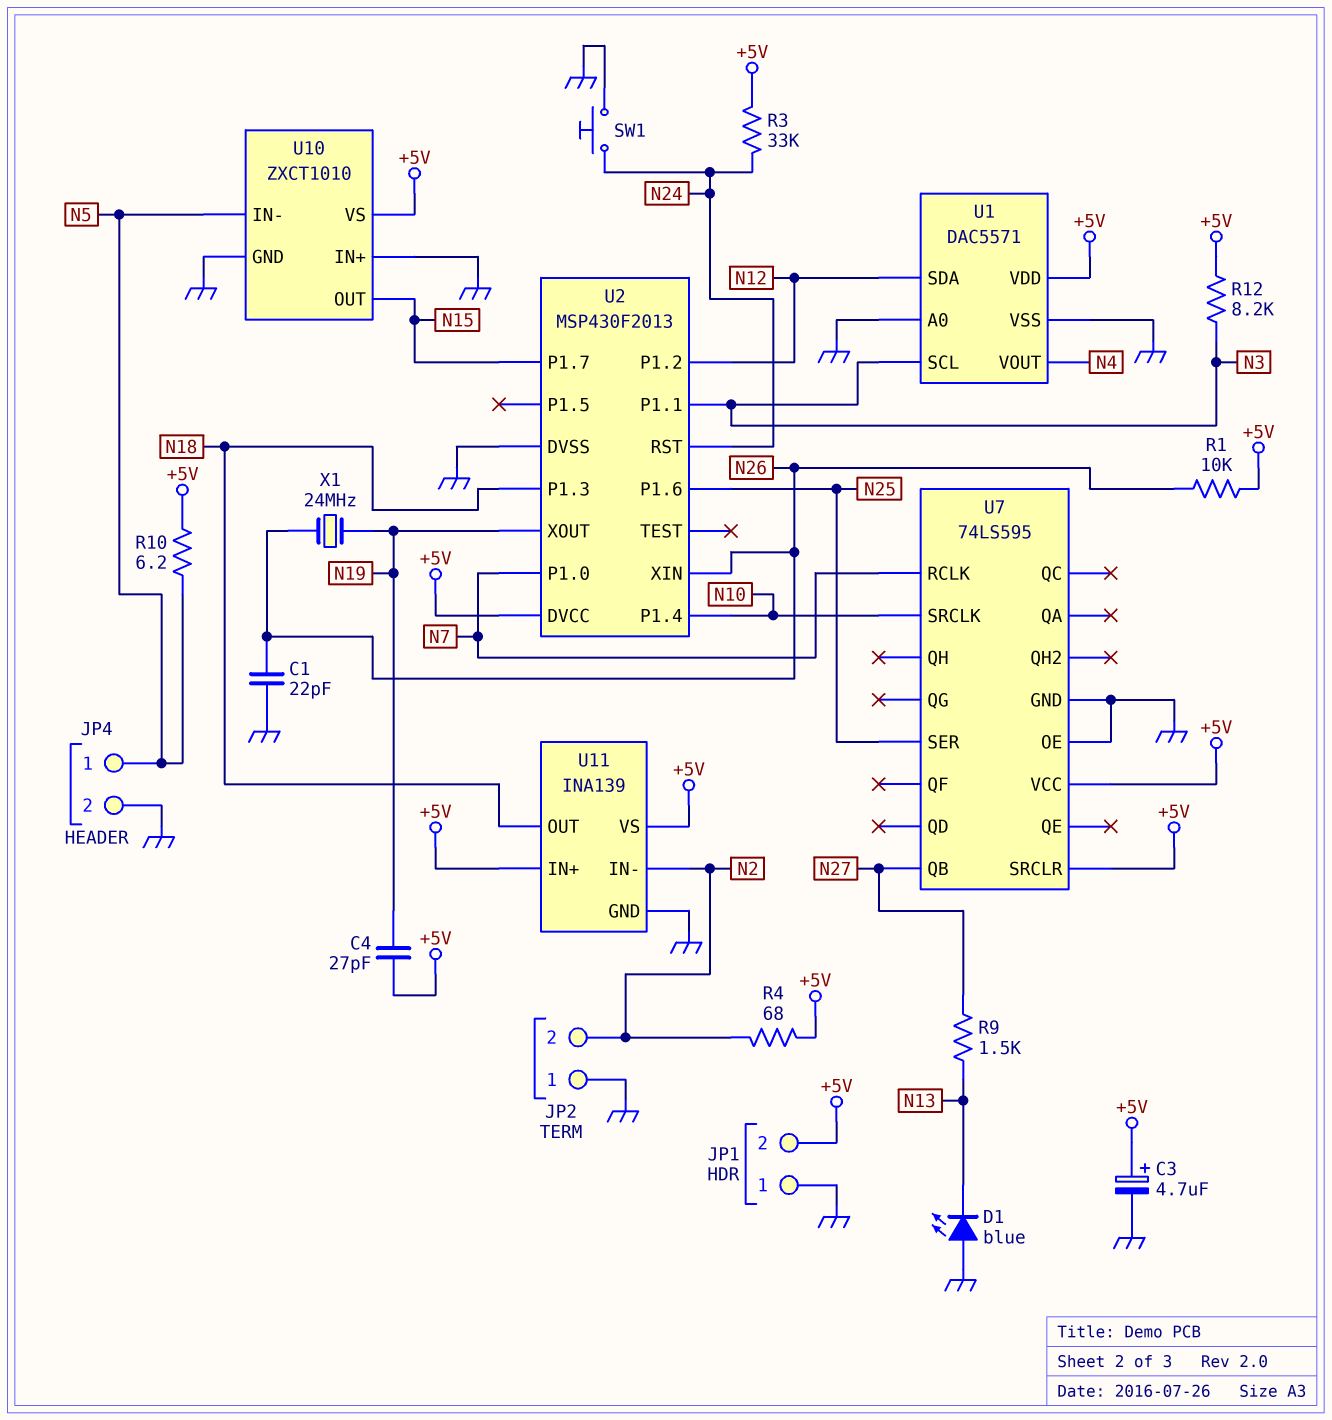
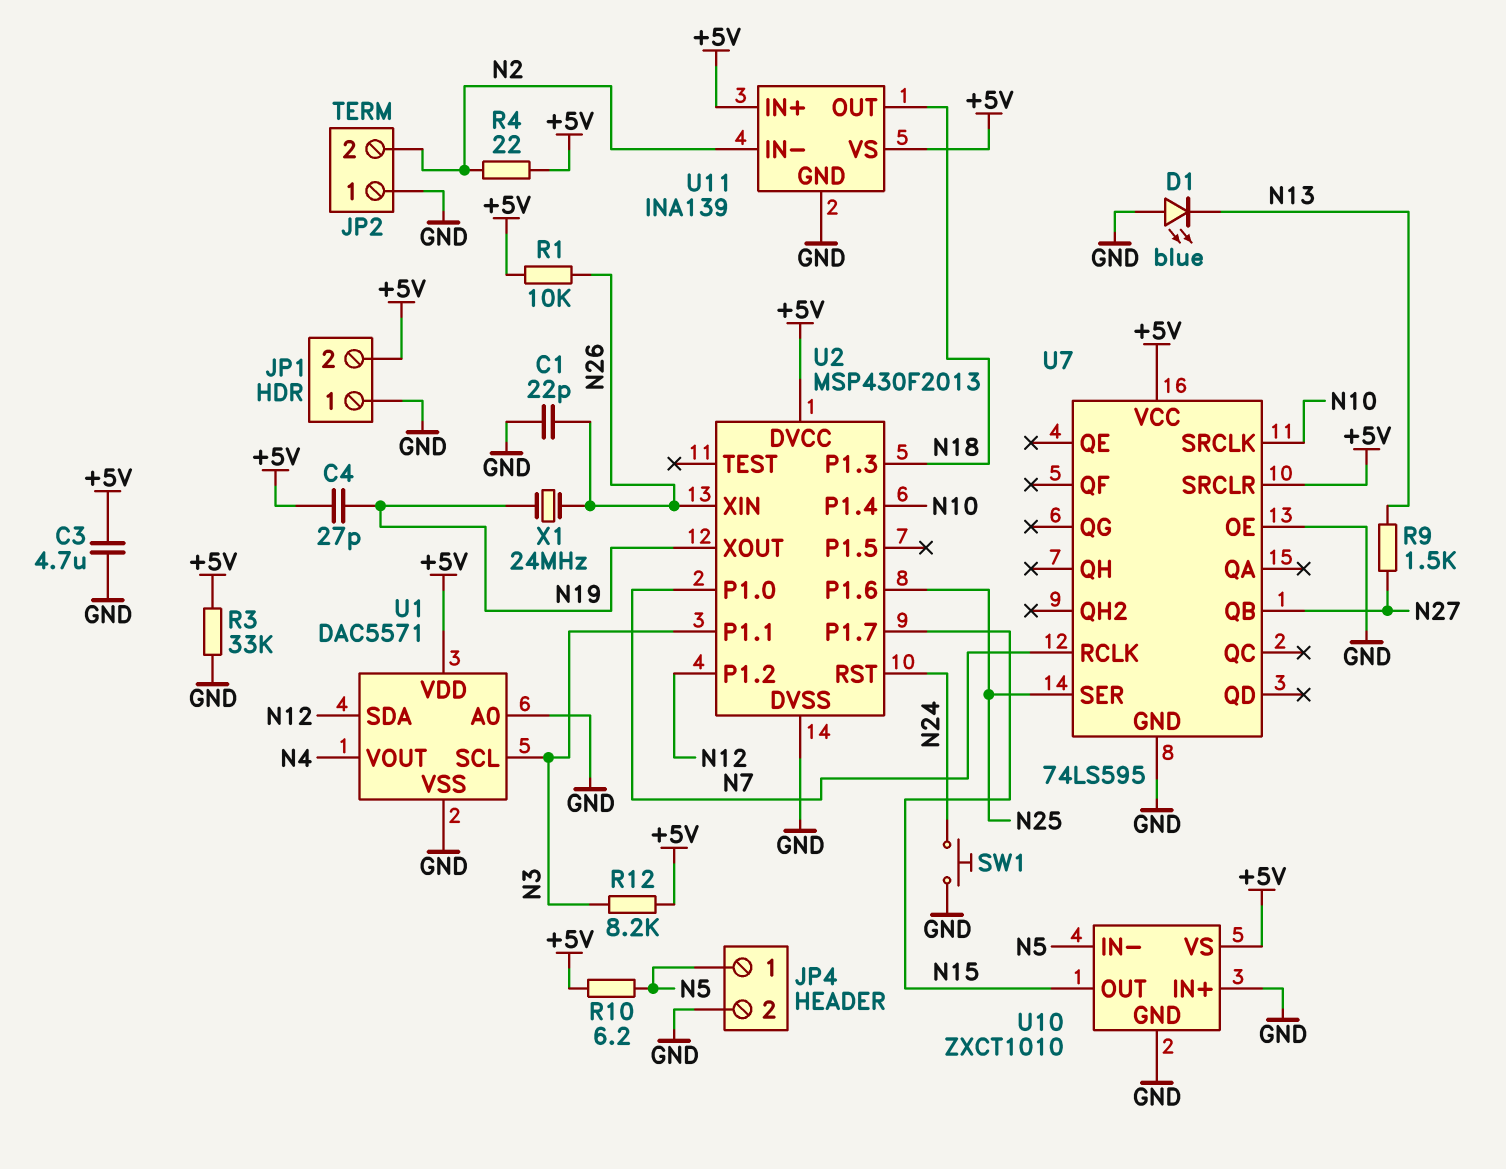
C3: 4.7uF (plus +5V, minus GND) -> 4.7uF (+5V, GND)
R3: 33k (+5V, N24) -> 33k (+5V, GND)
R4: 68 (+5V, N2) -> 22 (+5V, N2)

